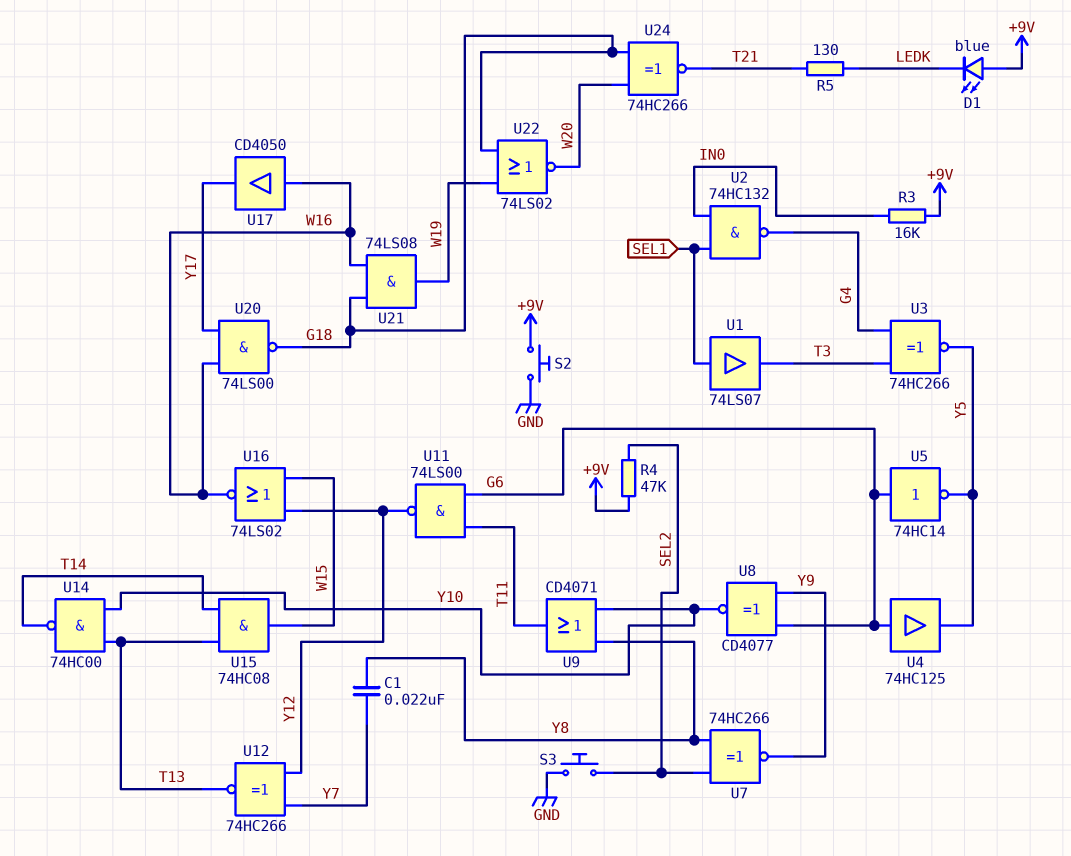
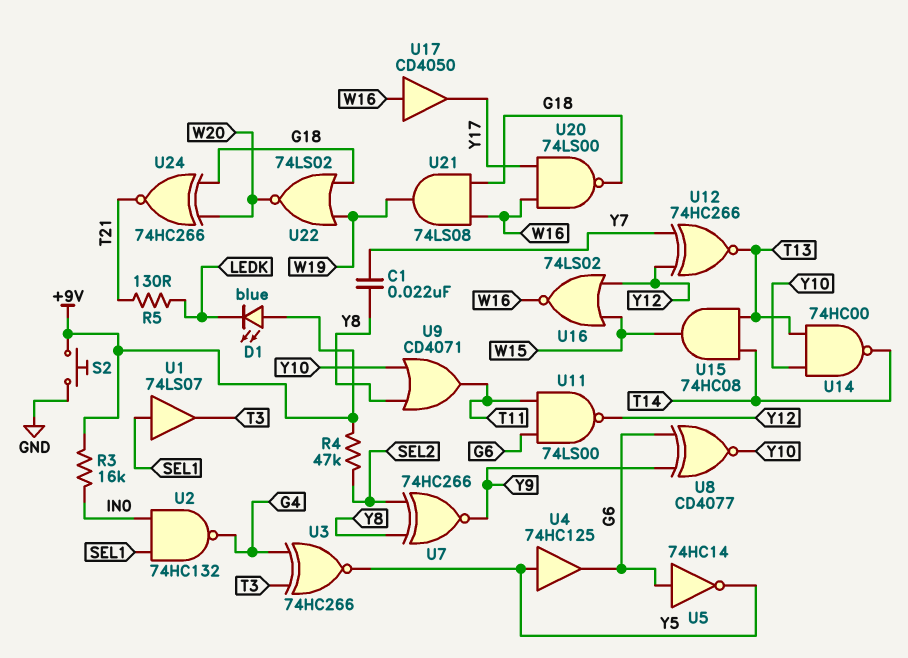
S3: button (GND, SEL2) -> none
U4: buffer 74HC125 (in G6, out Y5) -> buffer 74HC125 (in Y5, out G6)

